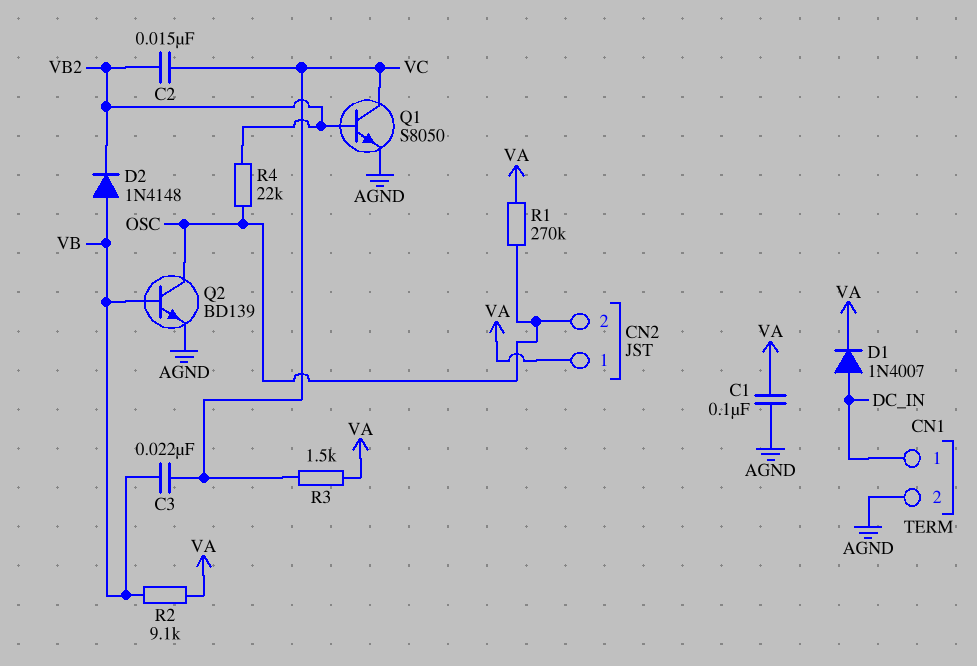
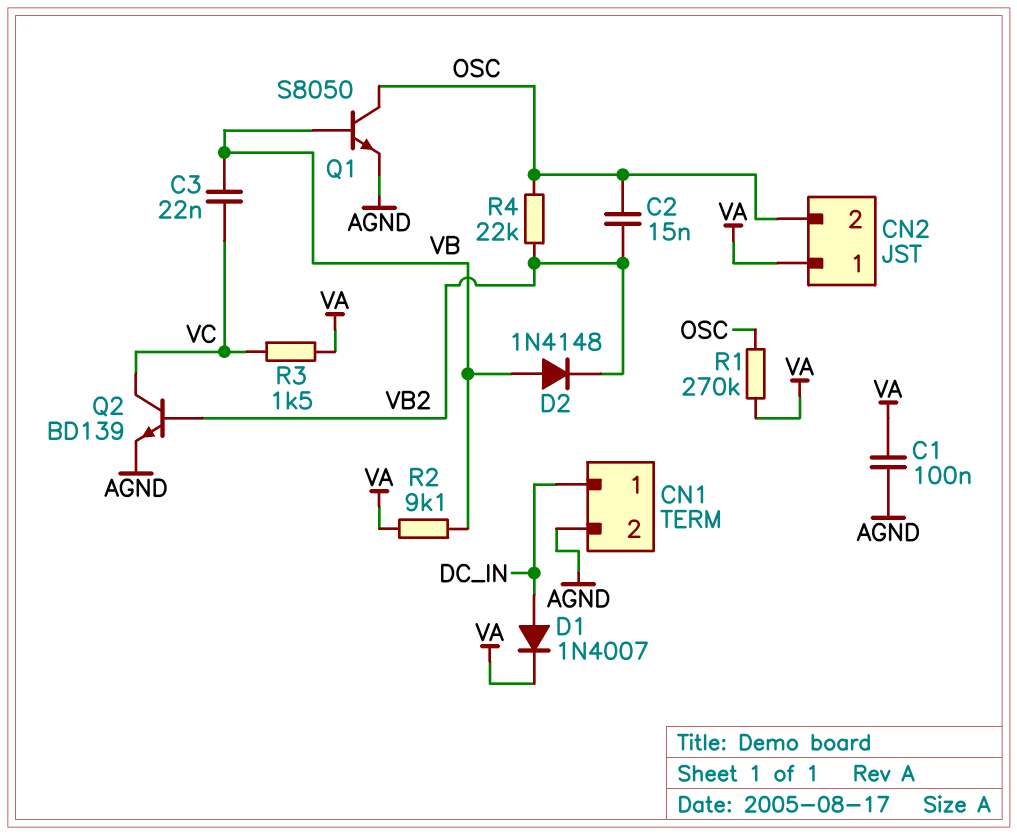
C2: 15nF (VB2, VC) -> 15nF (OSC, VB2)
Q1: NPN S8050 (B VB2, C VC, E AGND) -> NPN S8050 (B VB, C OSC, E AGND)
Q2: NPN BD139 (B VB, C OSC, E AGND) -> NPN BD139 (B VB2, C VC, E AGND)

